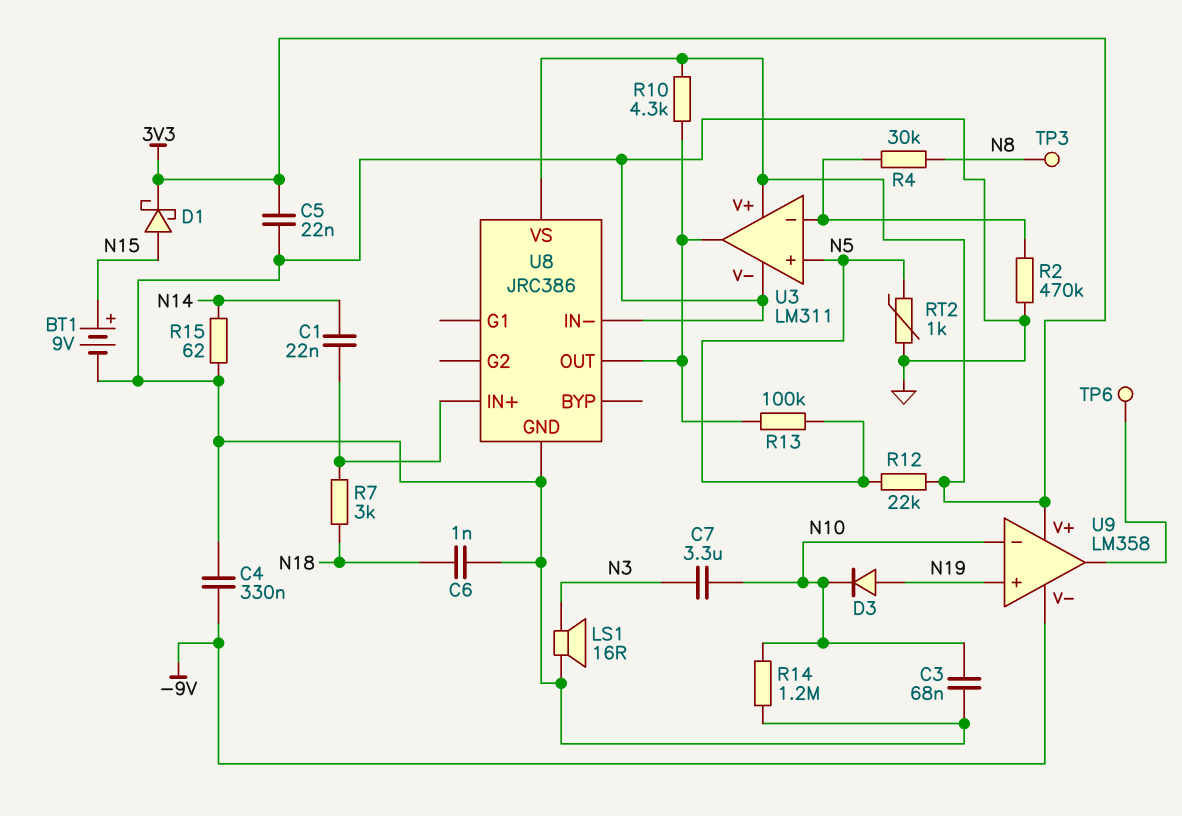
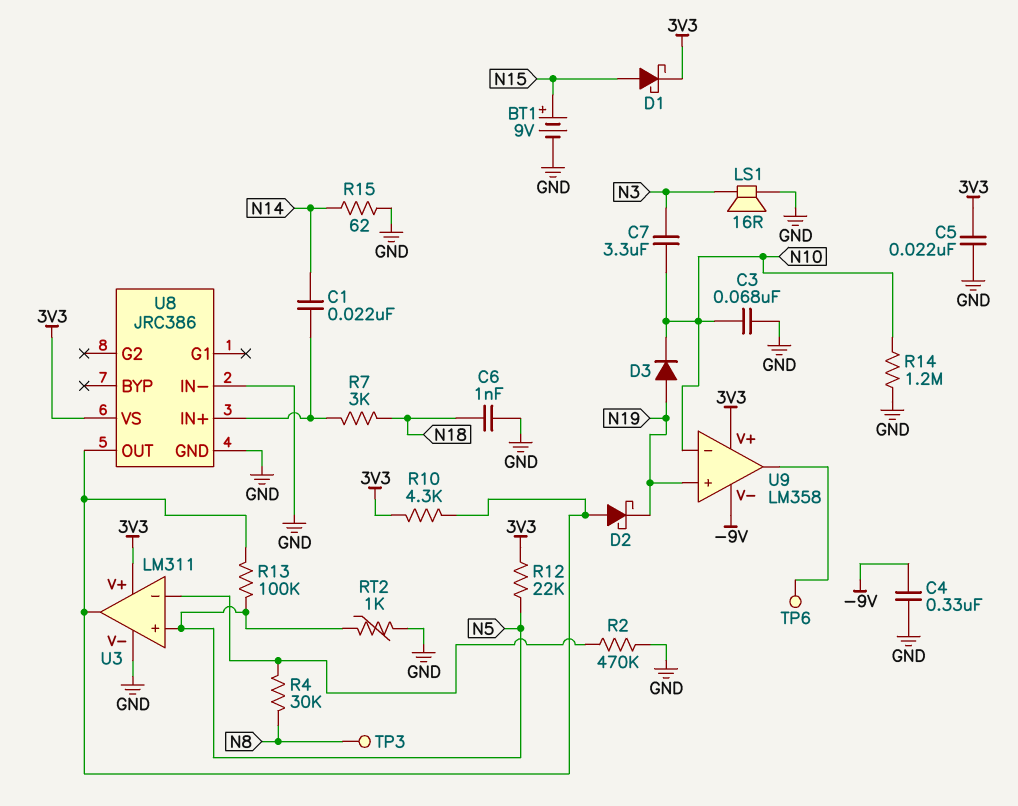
D2: none -> schottky (A U3/out, K N19)

